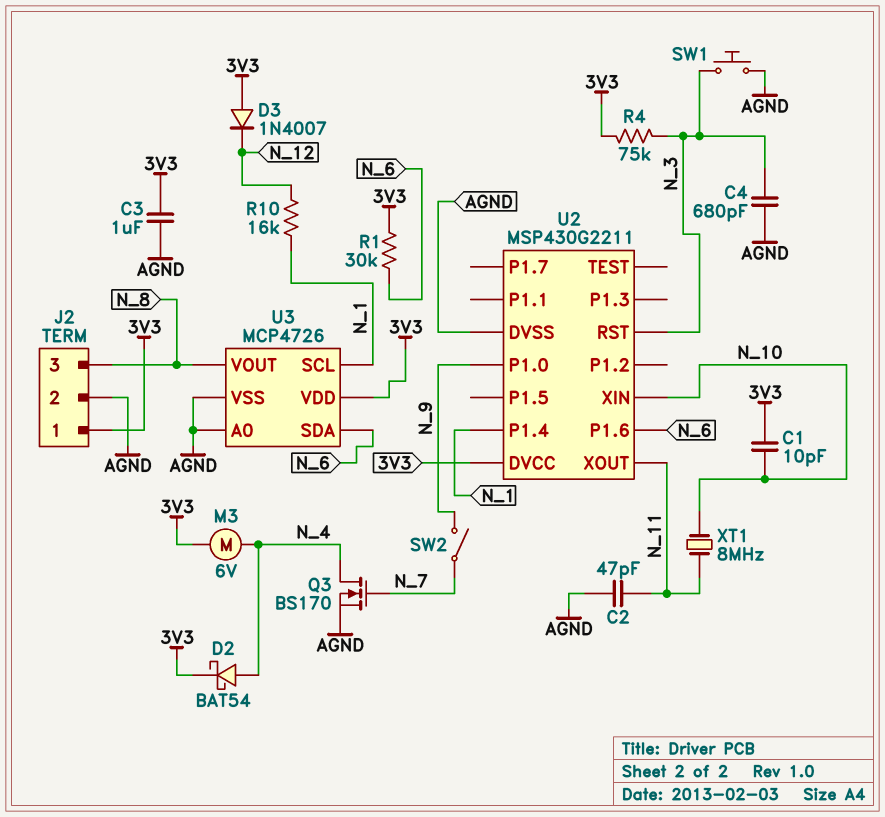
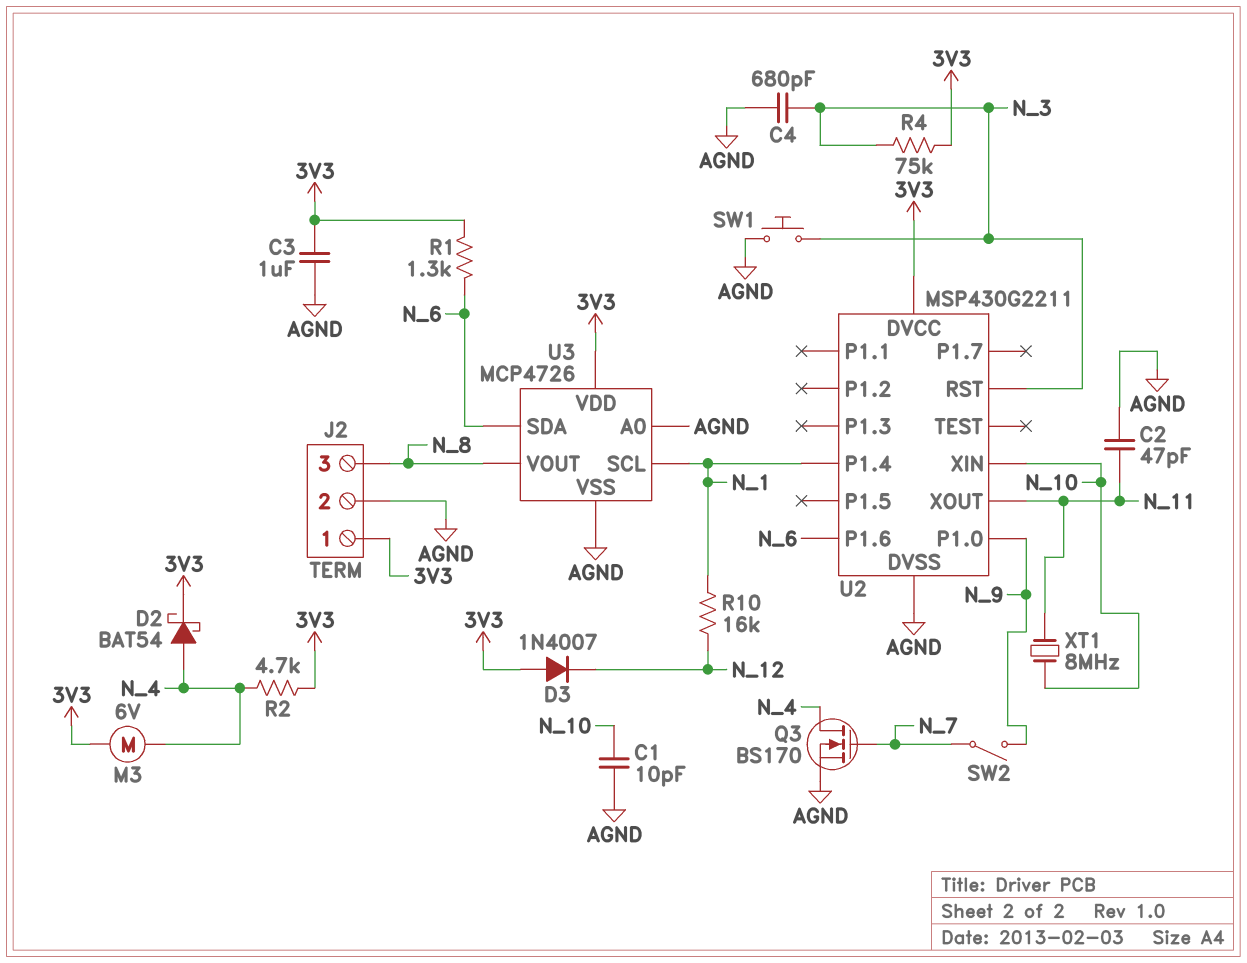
C1: 10pF (3V3, N_10) -> 10pF (AGND, N_10)
R1: 30k (3V3, N_6) -> 1.3k (3V3, N_6)
R2: none -> 4.7k (3V3, N_4)

